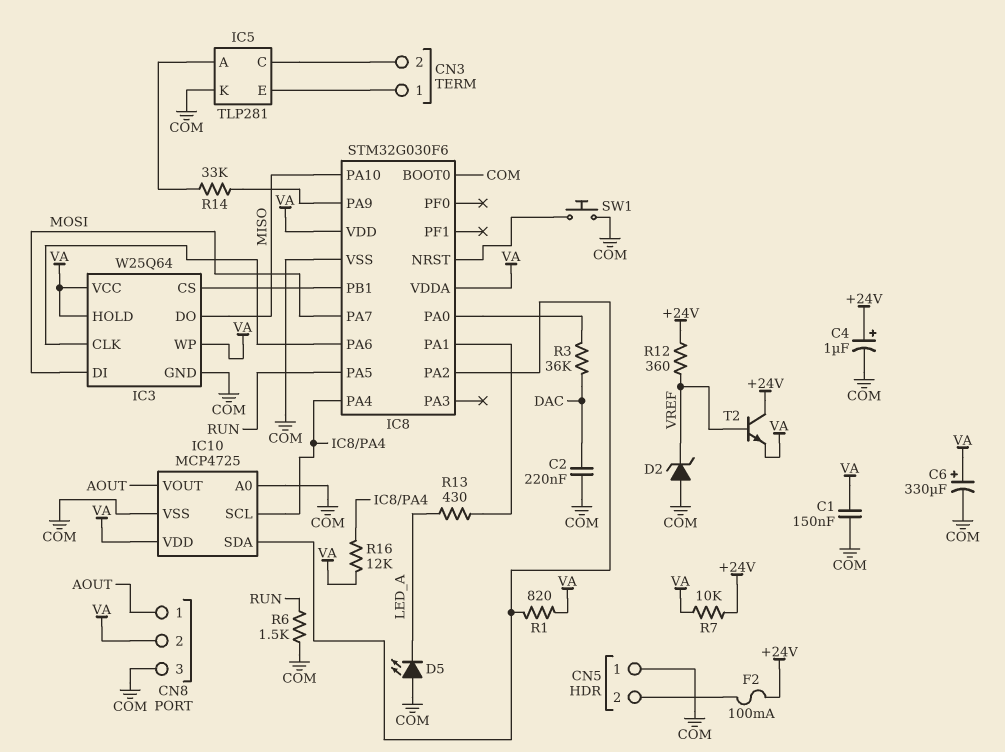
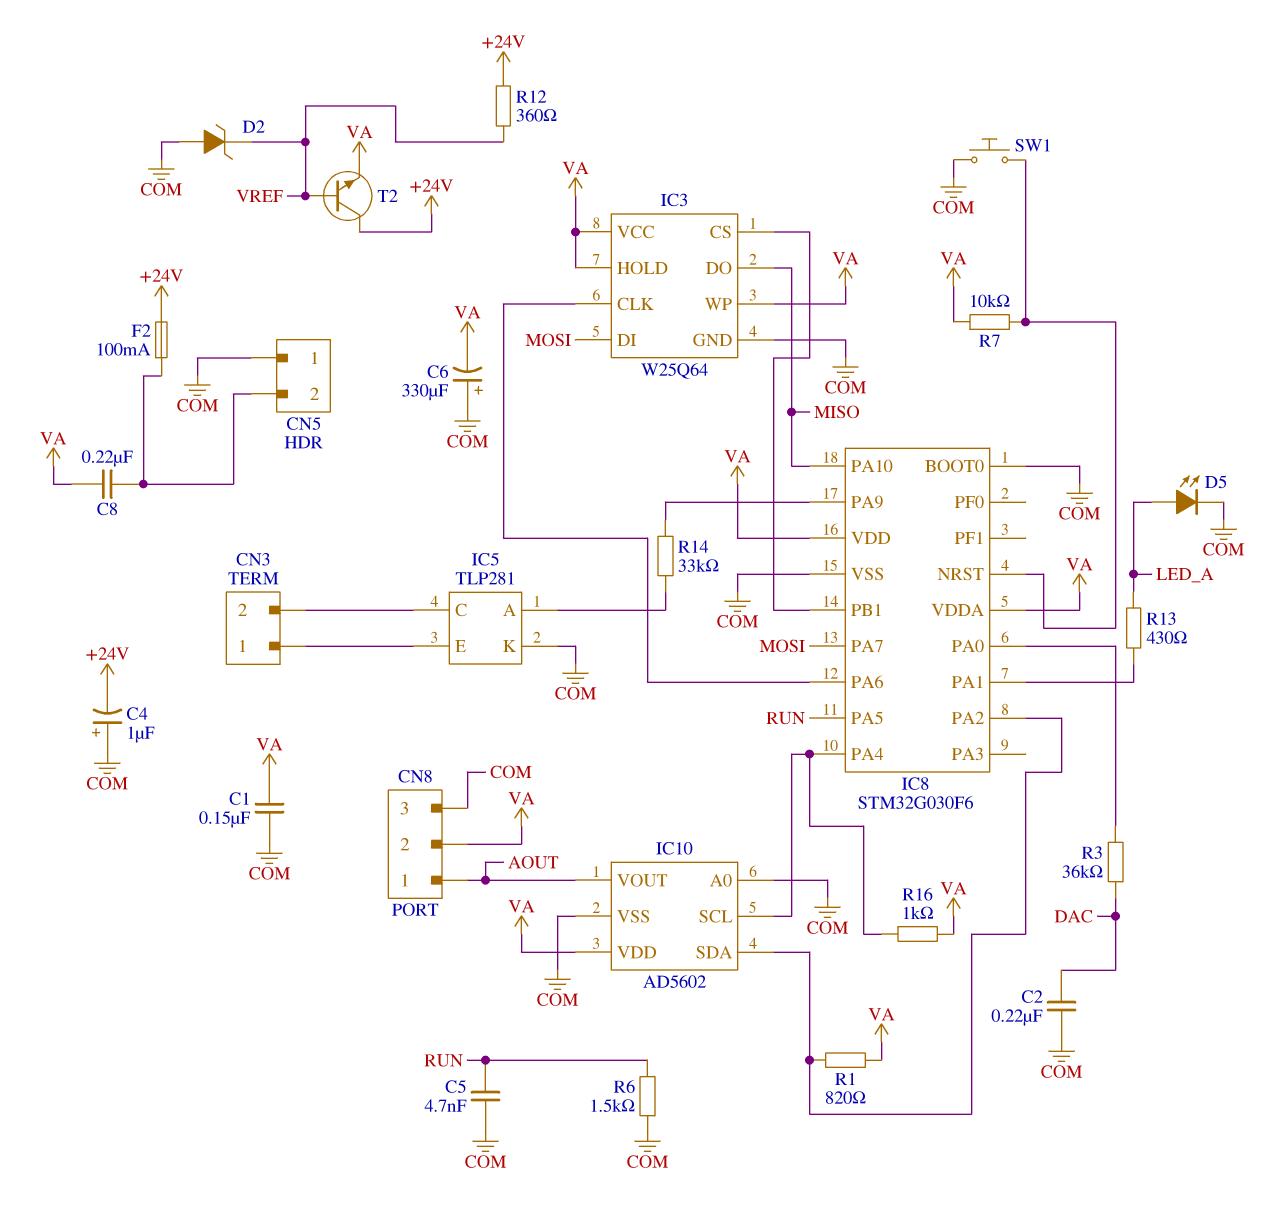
C4: 1uF (plus +24V, minus COM) -> 1uF (plus COM, minus +24V)
C5: none -> 4.7nF (COM, RUN)
C6: 330uF (plus VA, minus COM) -> 330uF (plus COM, minus VA)
C8: none -> 220nF (CN5/2, VA)
D5: LED (A COM, K LED_A) -> LED (A LED_A, K COM)
IC10: MCP4725 -> AD5602
R7: 10k (+24V, VA) -> 10k (IC8/NRST, VA)
R16: 12k (IC8/PA4, VA) -> 1k (IC8/PA4, VA)

